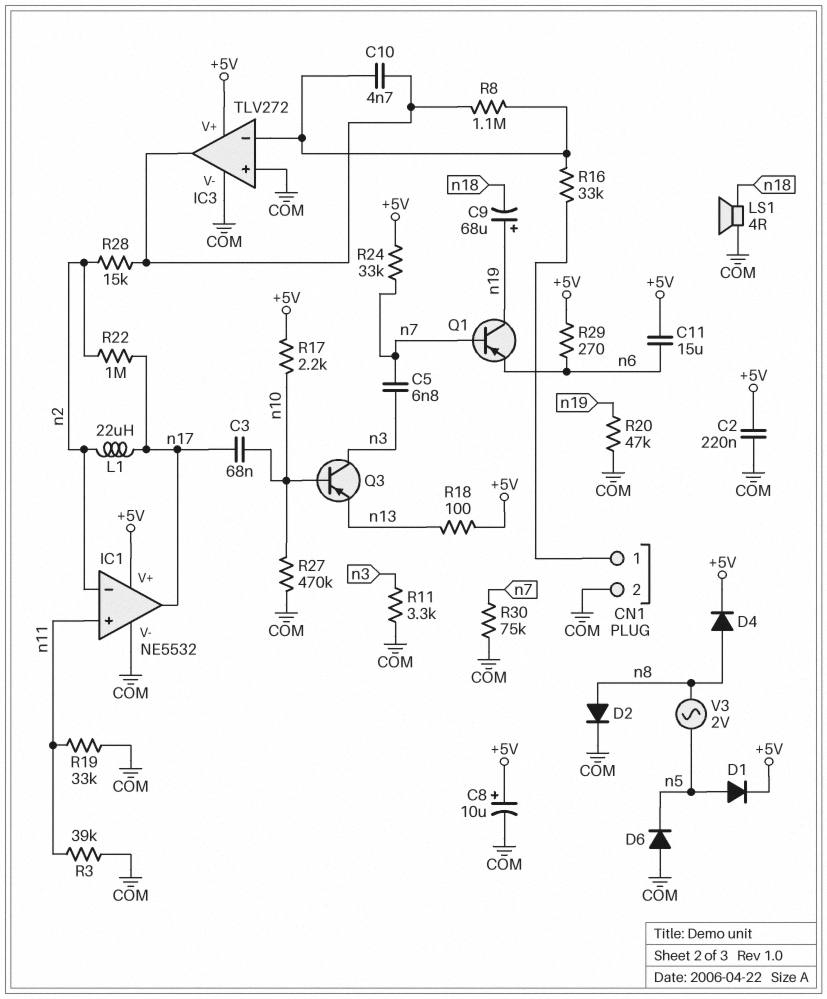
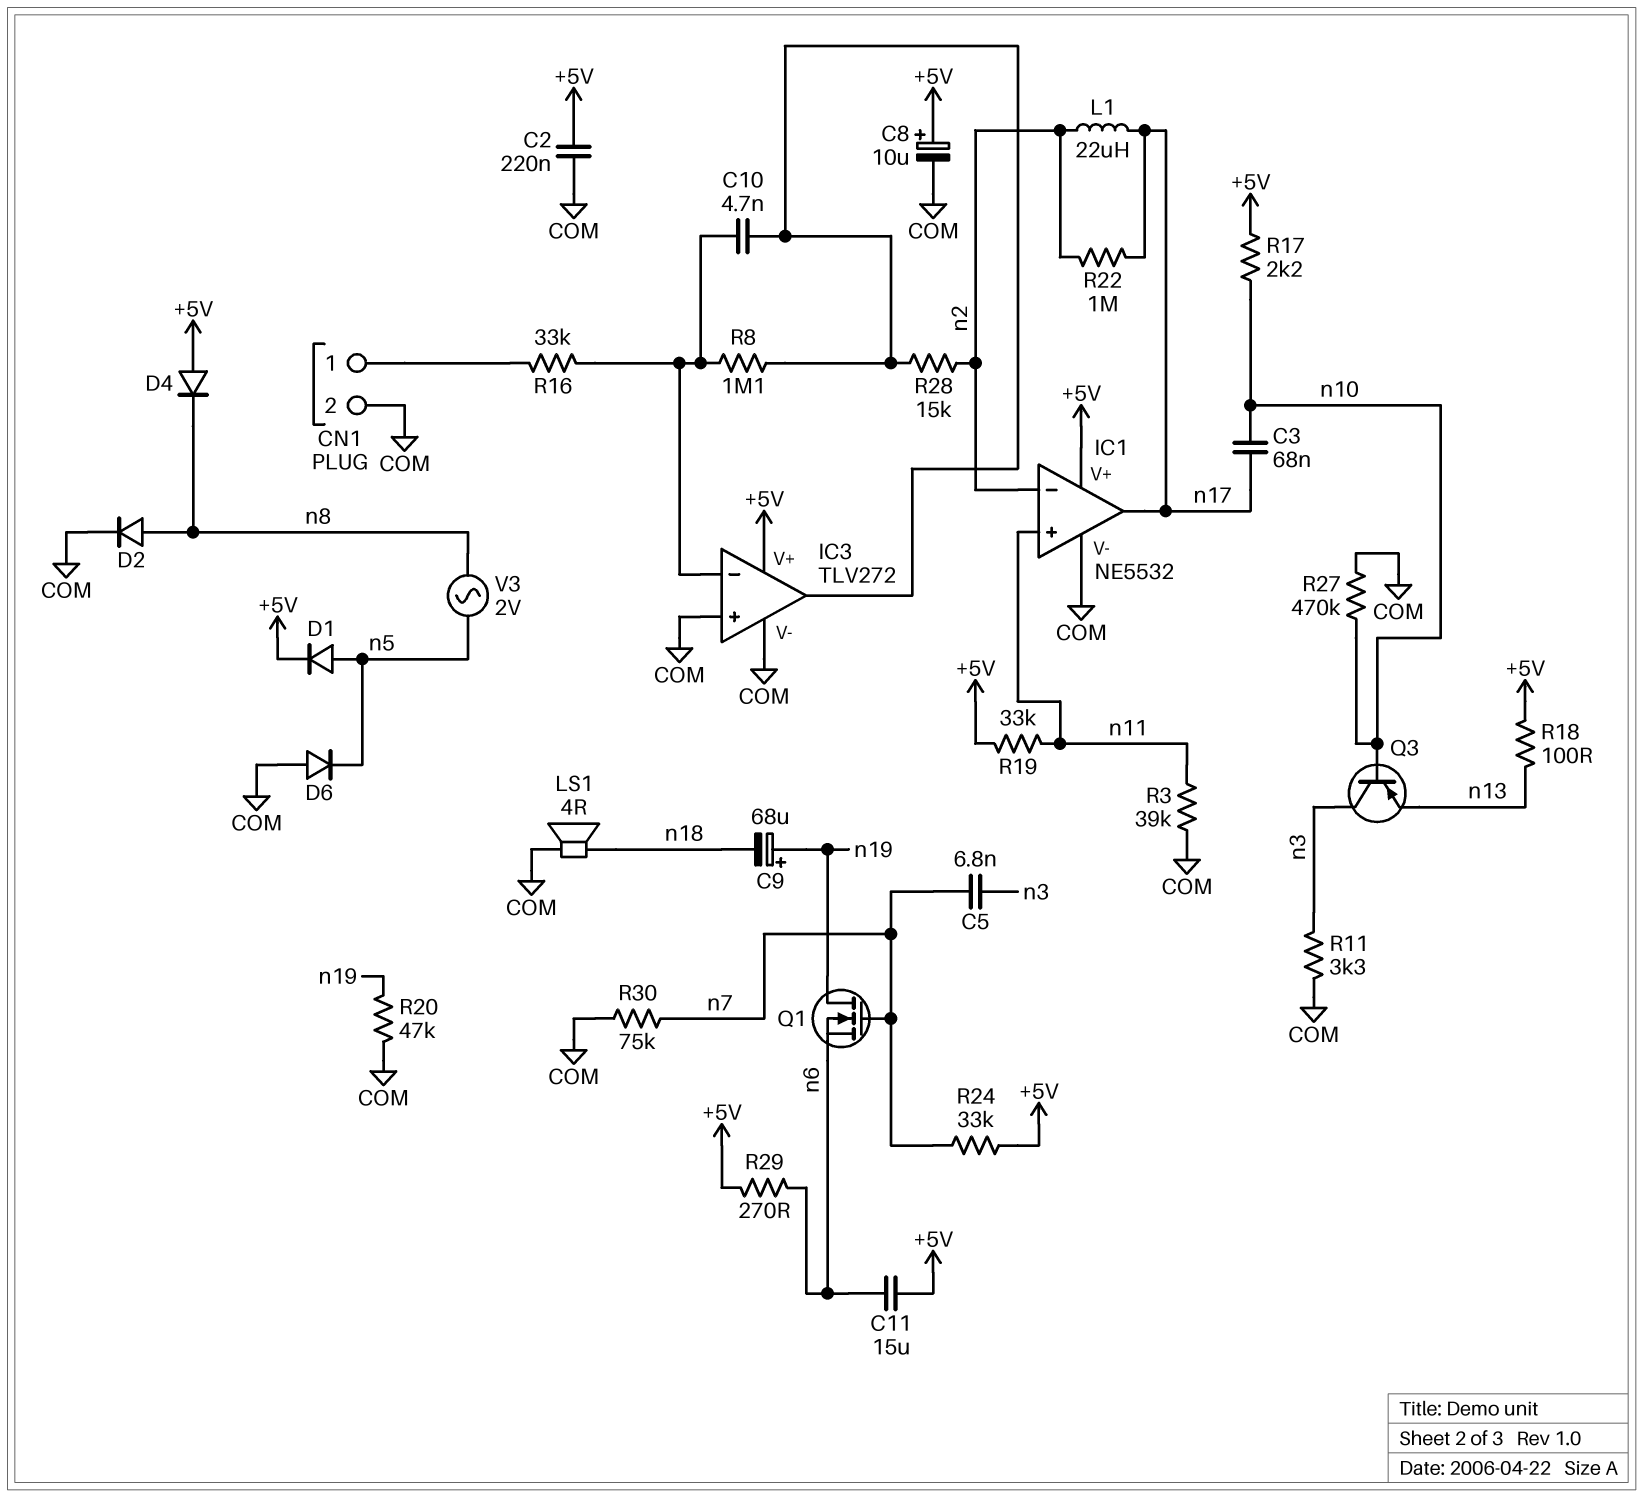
D4: diode (A n8, K +5V) -> diode (A +5V, K n8)
Q1: PNP (B n7, C n19, E n6) -> NMOS (G n7, D n19, S n6)
R19: 33k (COM, n11) -> 33k (+5V, n11)

